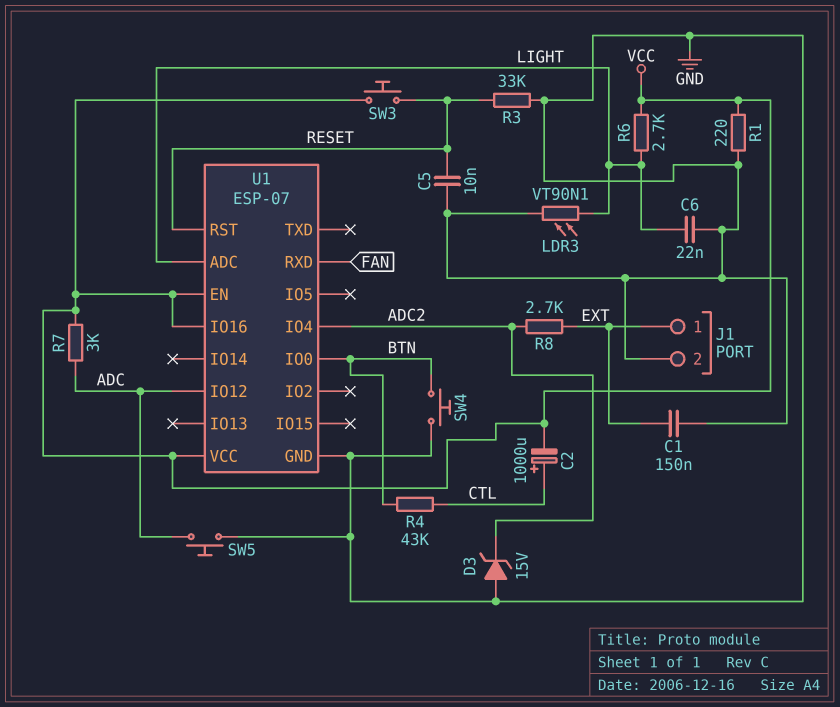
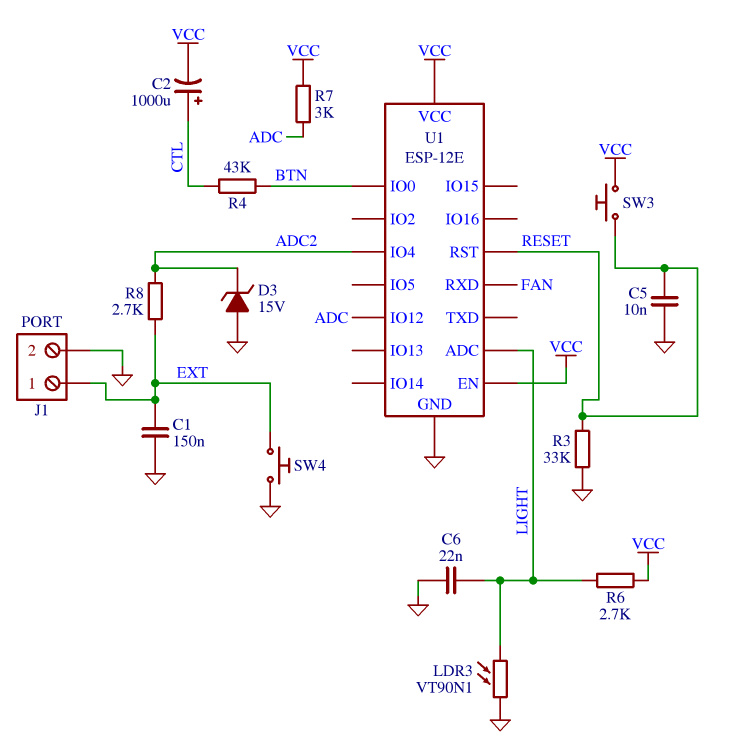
R1: 220 (GND, VCC) -> none
SW4: button (BTN, GND) -> button (EXT, GND)
SW5: button (ADC, GND) -> none
U1: ESP-07 -> ESP-12E
U1 pin IO16: VCC -> none

